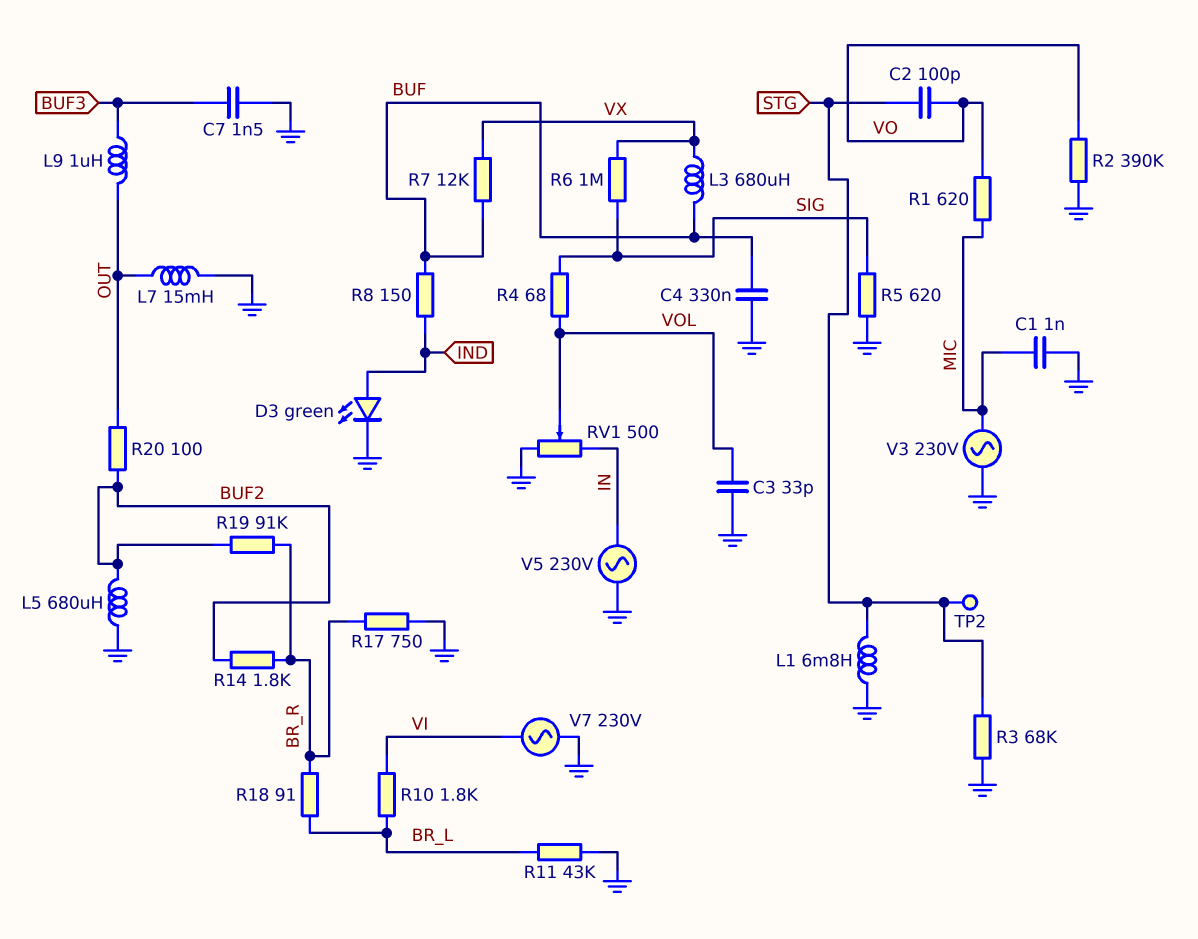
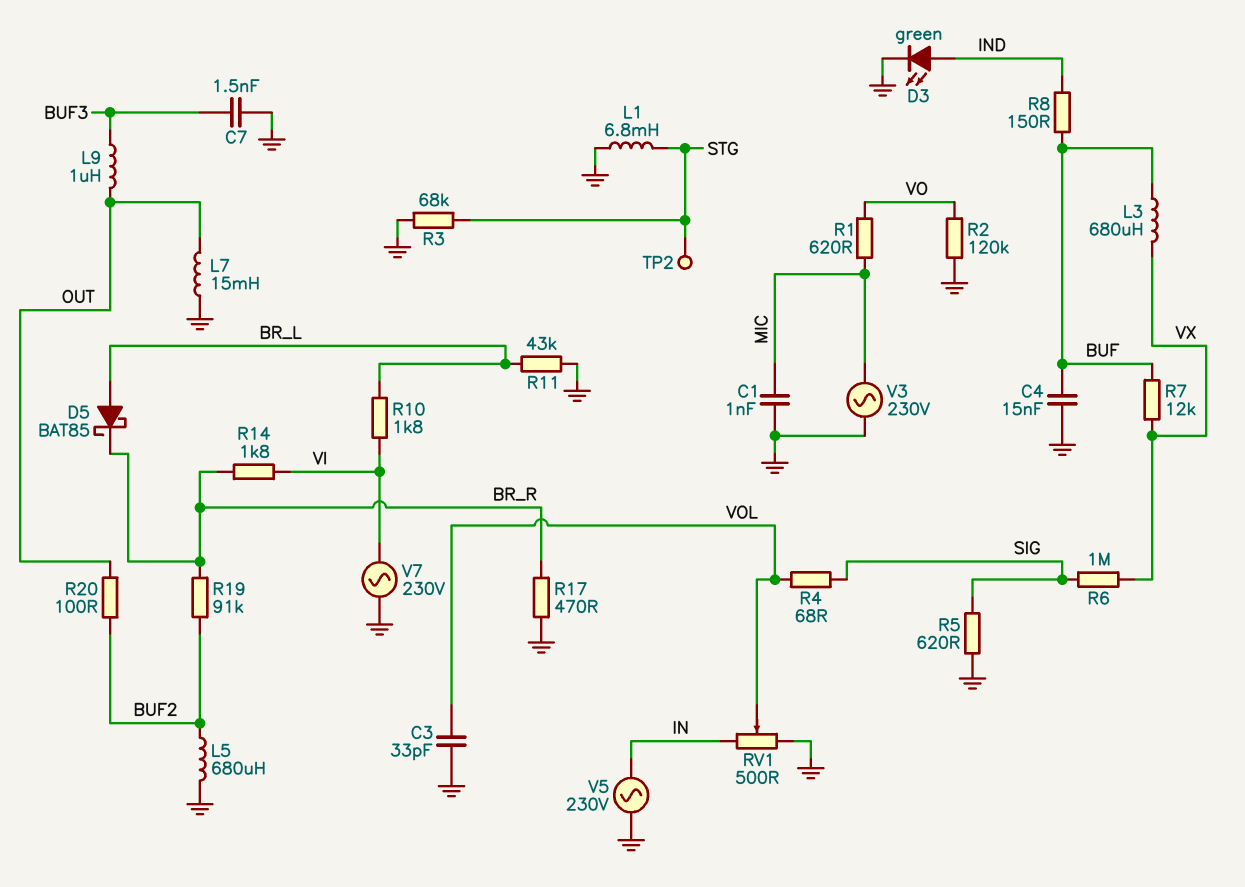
C2: 100pF (STG, VO) -> none
C4: 330nF (BUF, GND) -> 15nF (BUF, GND)
D5: none -> schottky BAT85 (A BR_L, K BR_R)
R2: 390k (GND, VO) -> 120k (GND, VO)
R14: 1.8k (BR_R, BUF2) -> 1.8k (BR_R, VI)
R17: 750 (BR_R, GND) -> 470 (BR_R, GND)
R18: 91 (BR_L, BR_R) -> none

